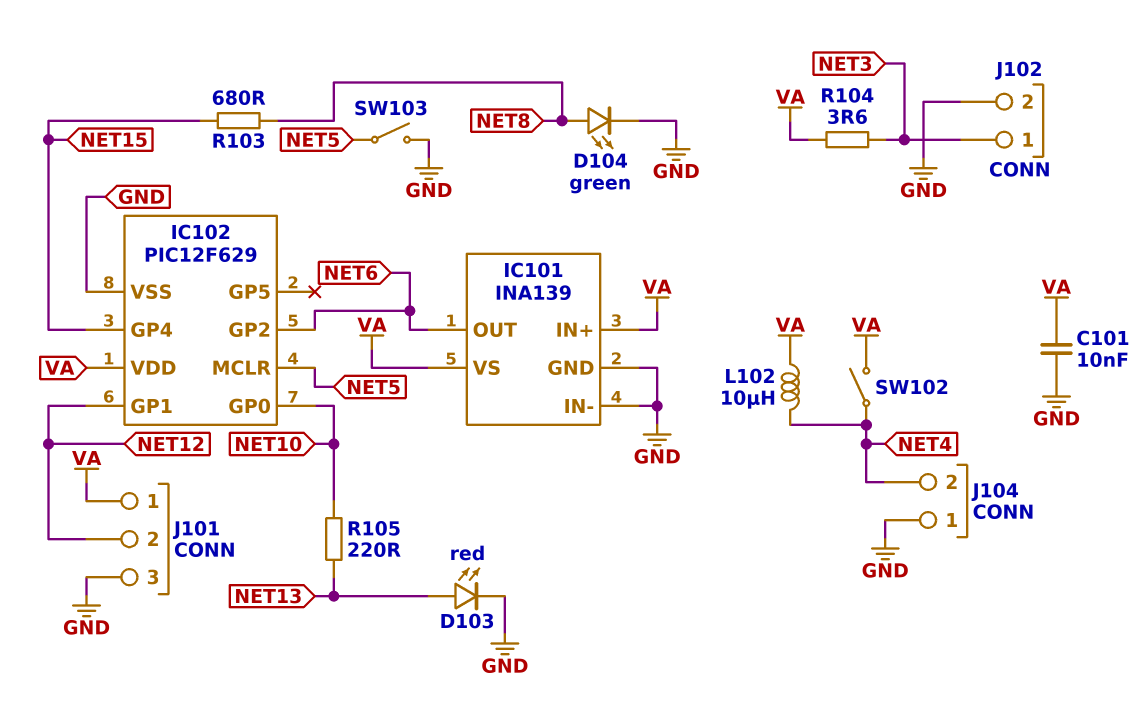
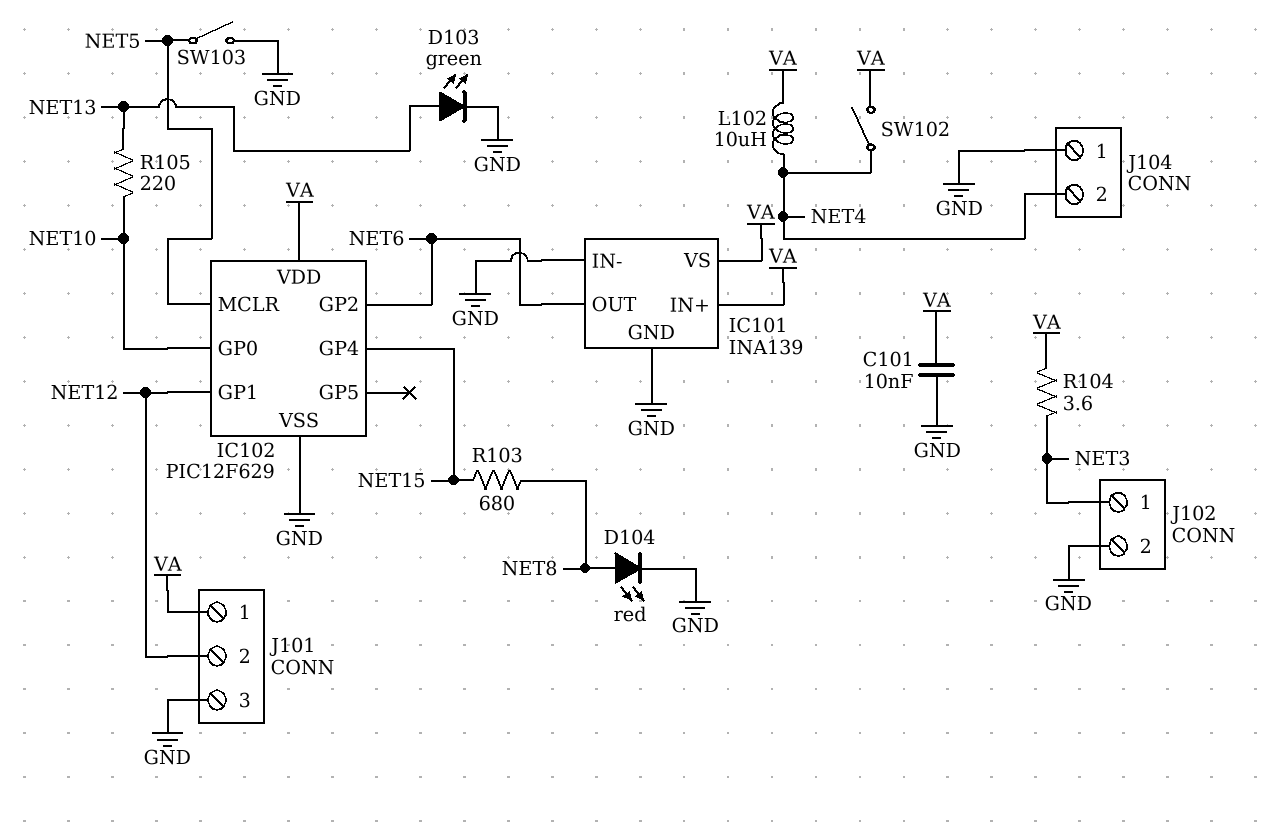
D103: LED red (A NET13, K GND) -> LED green (A NET13, K GND)
D104: LED green (A NET8, K GND) -> LED red (A NET8, K GND)

